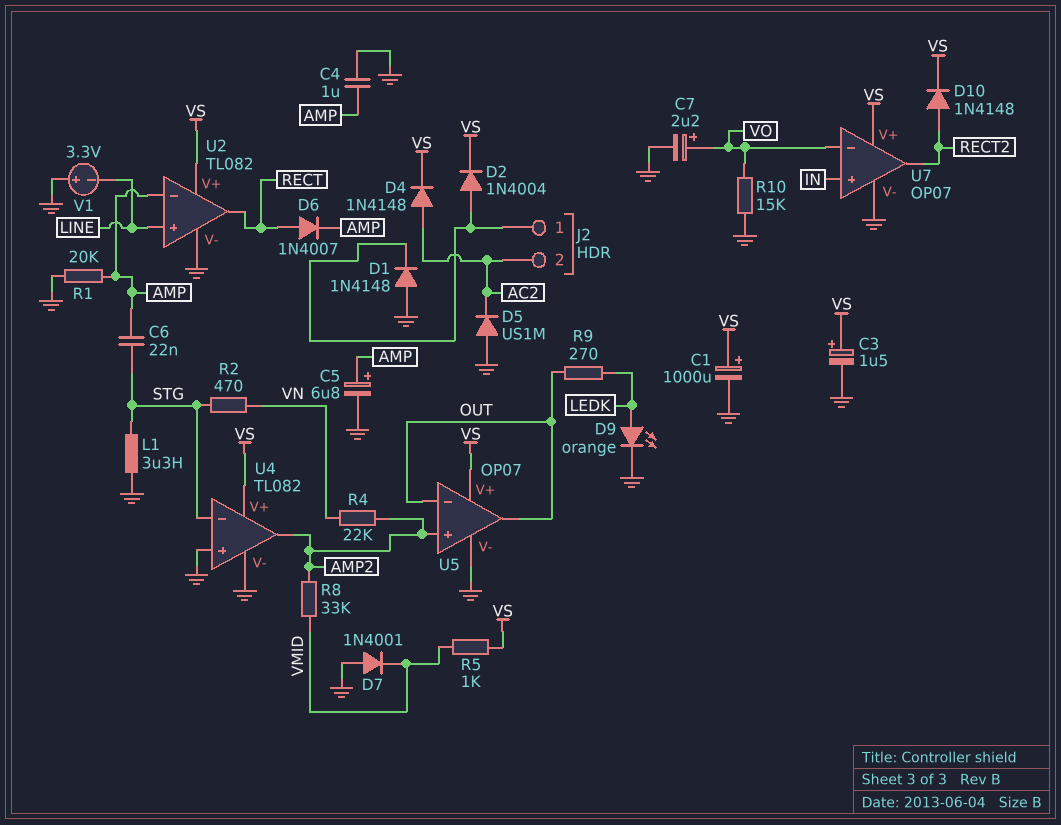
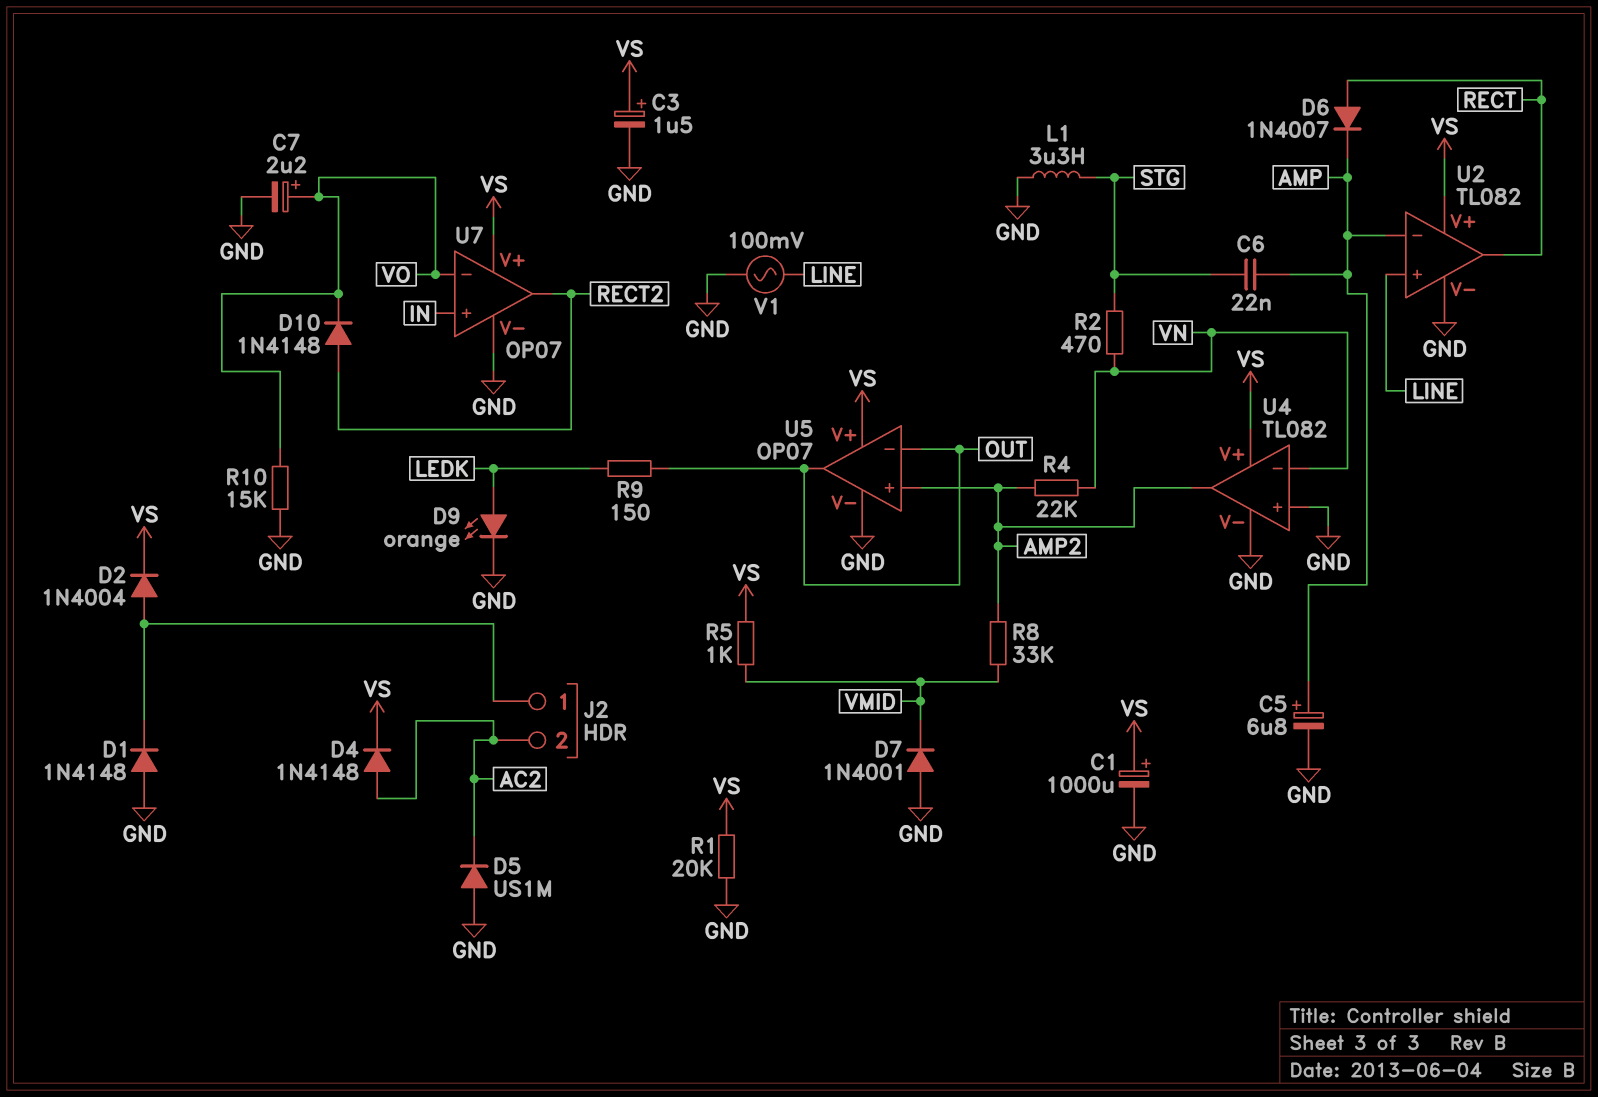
C4: 1uF (AMP, GND) -> none
D10: diode 1N4148 (A RECT2, K VS) -> diode 1N4148 (A RECT2, K VO)
R1: 20k (AMP, GND) -> 20k (GND, VS)
R9: 270 (LEDK, OUT) -> 150 (LEDK, OUT)
U4 pin in-: STG -> VN
V1: 3.3V (plus GND, minus LINE) -> AC 100mV (GND, LINE)

